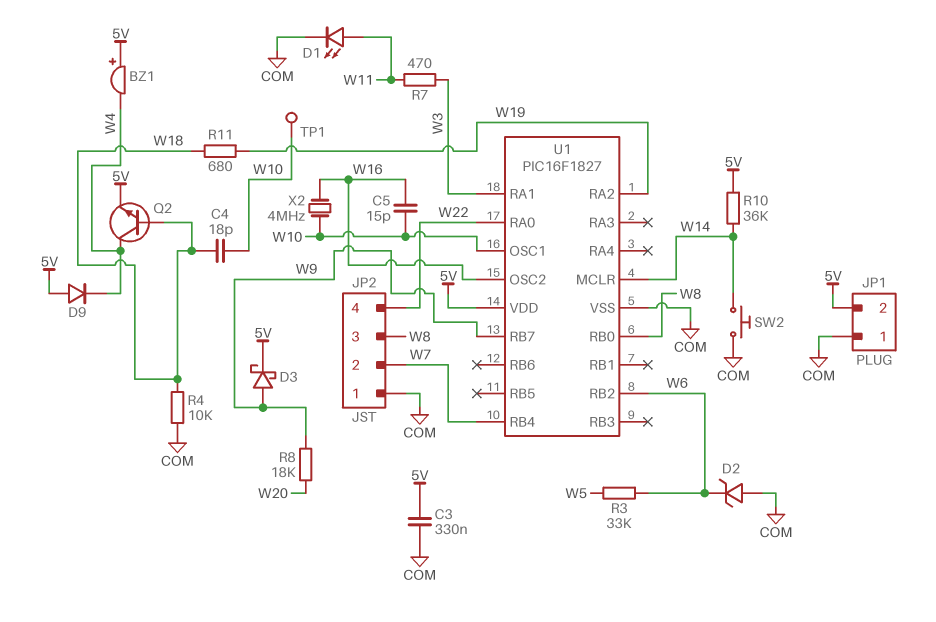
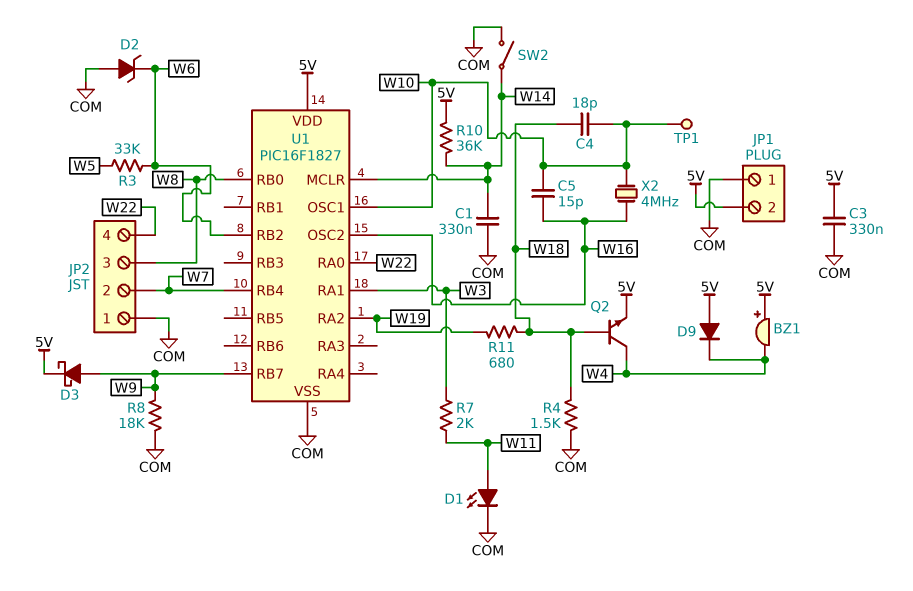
C1: none -> 330nF (COM, W14)
R4: 10k (COM, W18) -> 1.5k (COM, W18)
R7: 470 (W3, W11) -> 2k (W3, W11)
R8: 18k (W9, W20) -> 18k (COM, W9)
SW2: button (COM, W14) -> switch (COM, W14)

